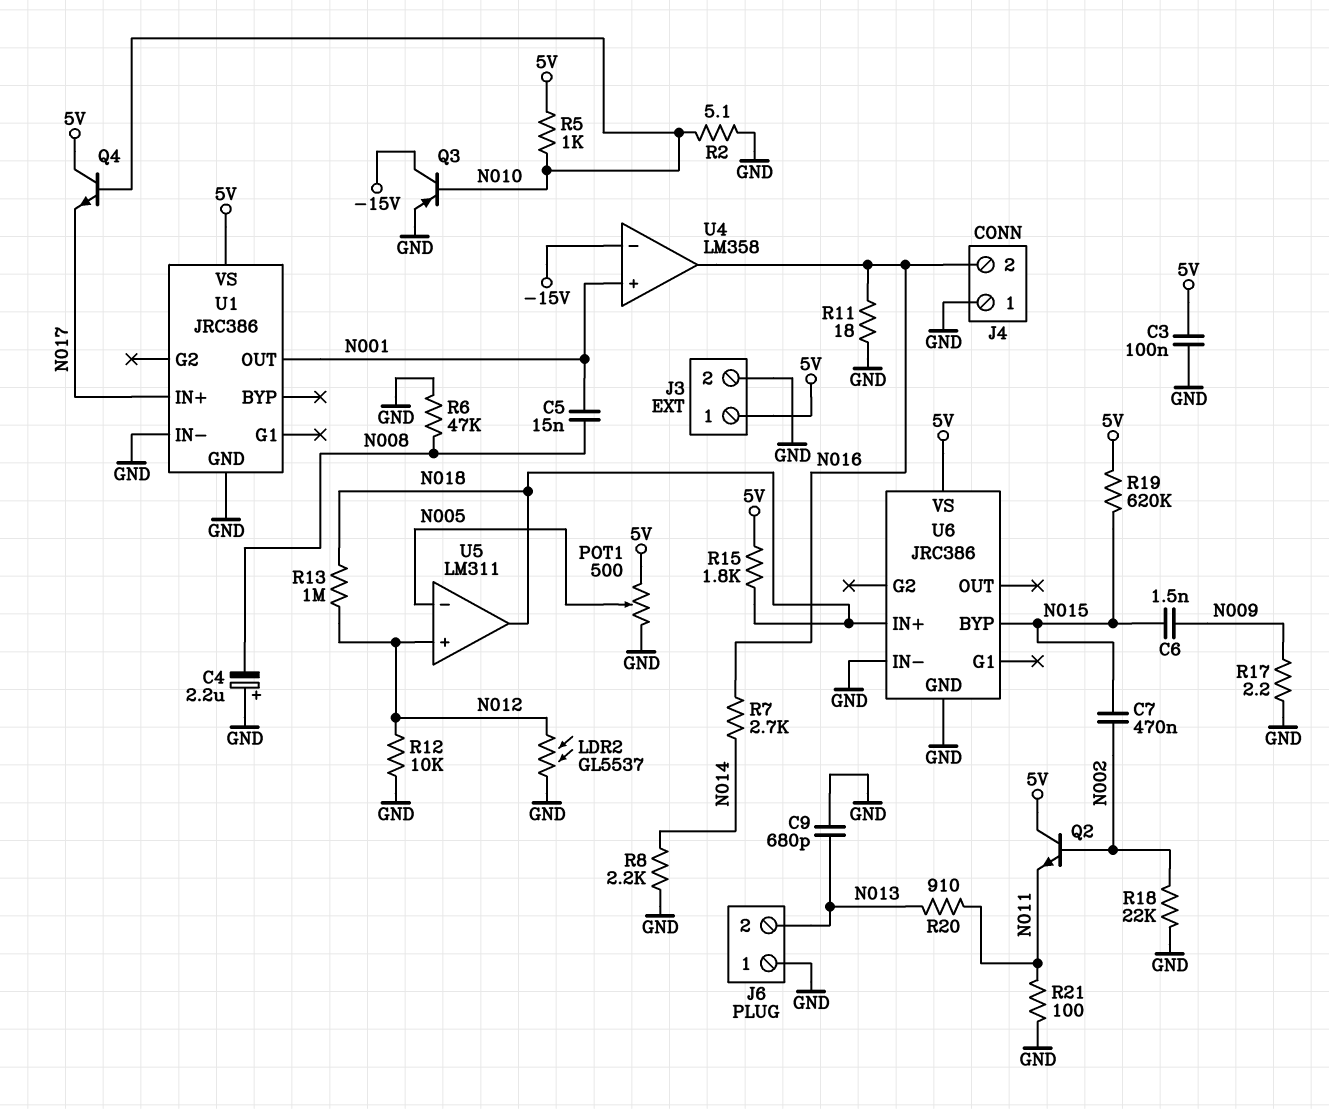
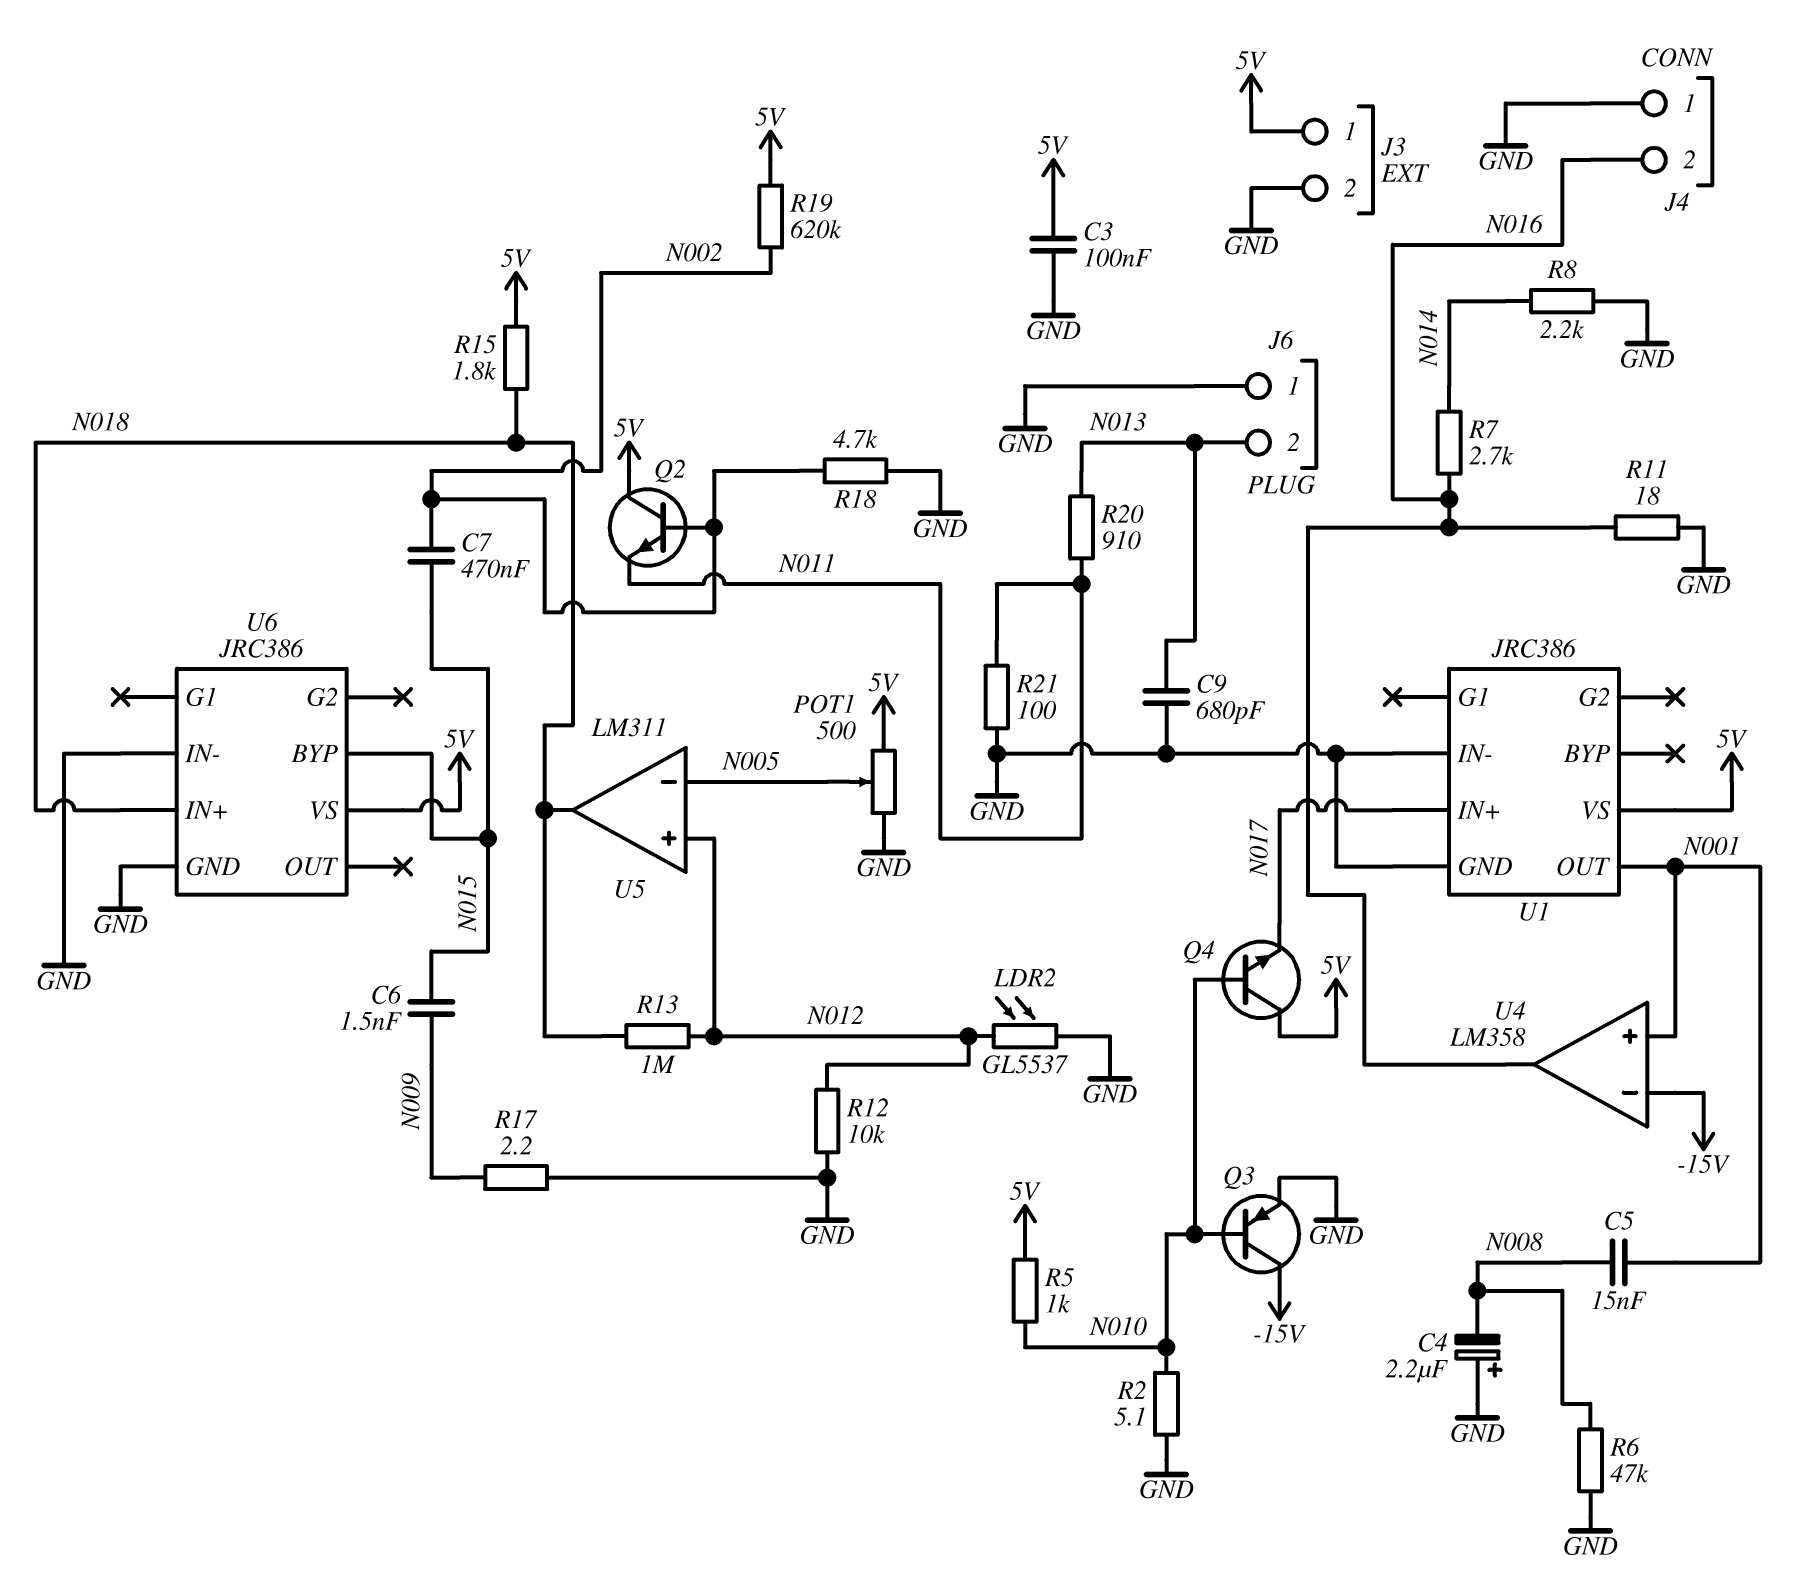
R18: 22k (GND, N002) -> 4.7k (GND, N002)
R19: 620k (5V, N015) -> 620k (5V, N002)

